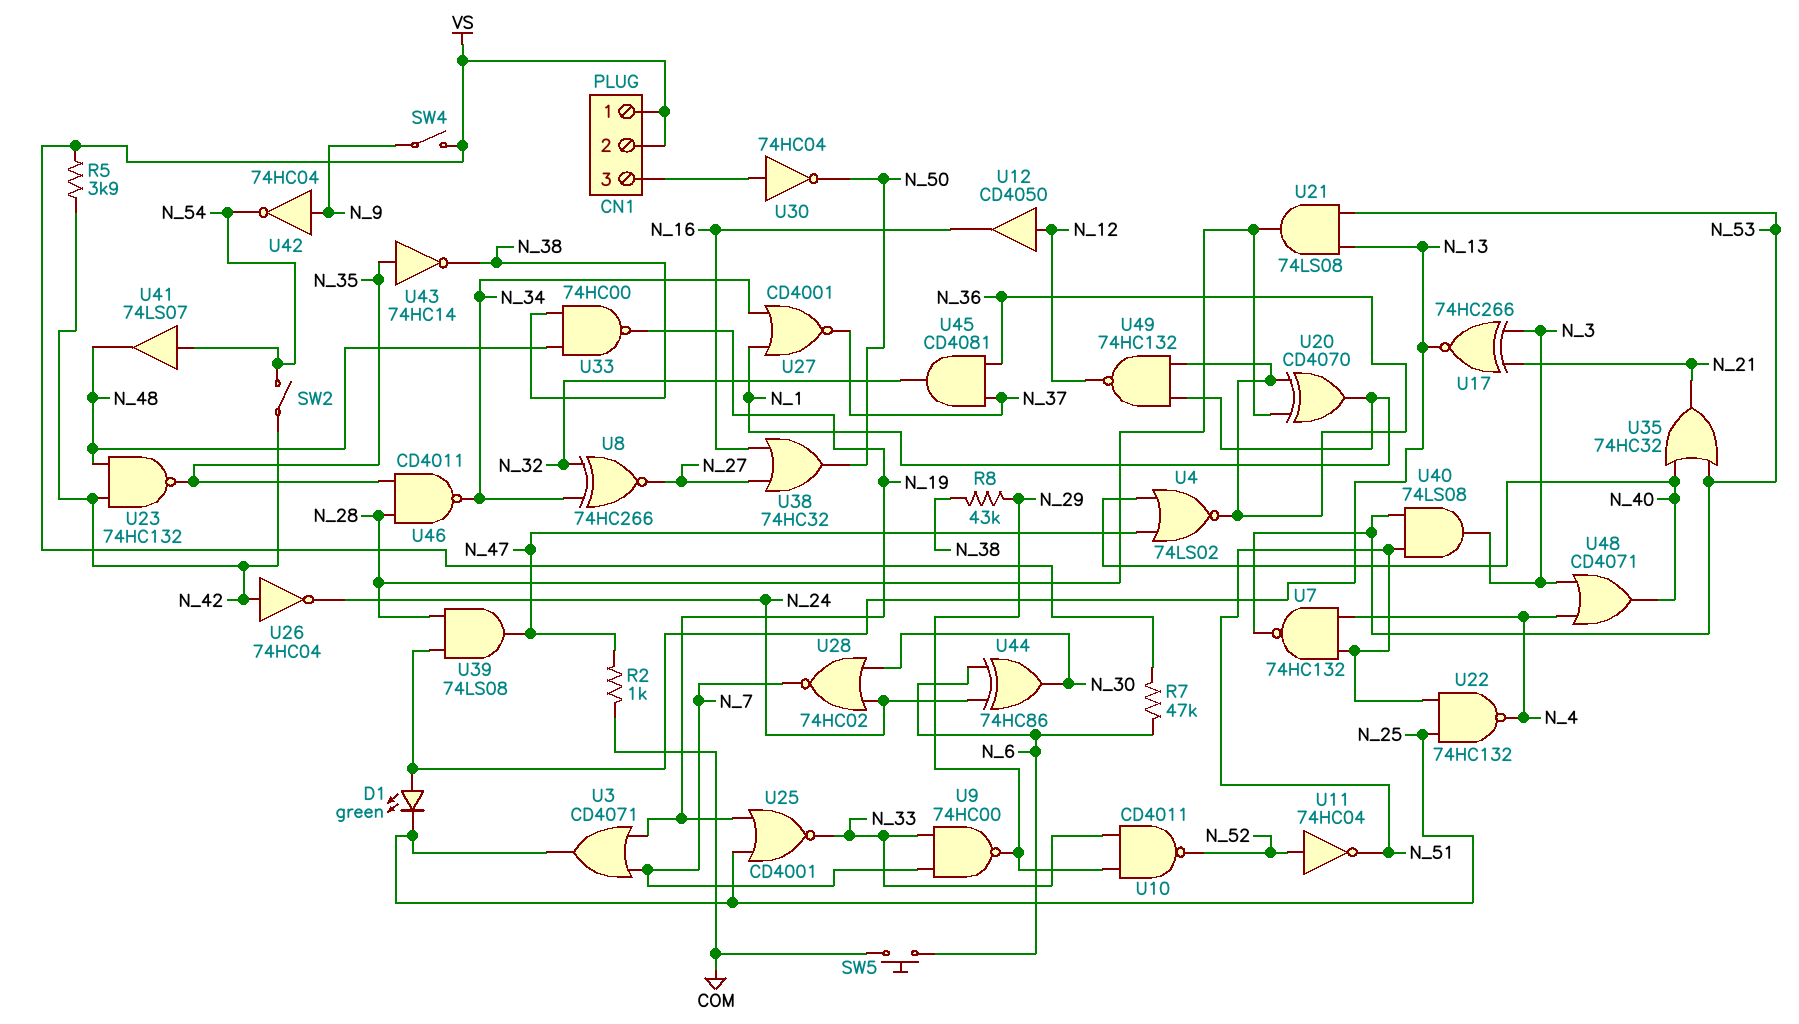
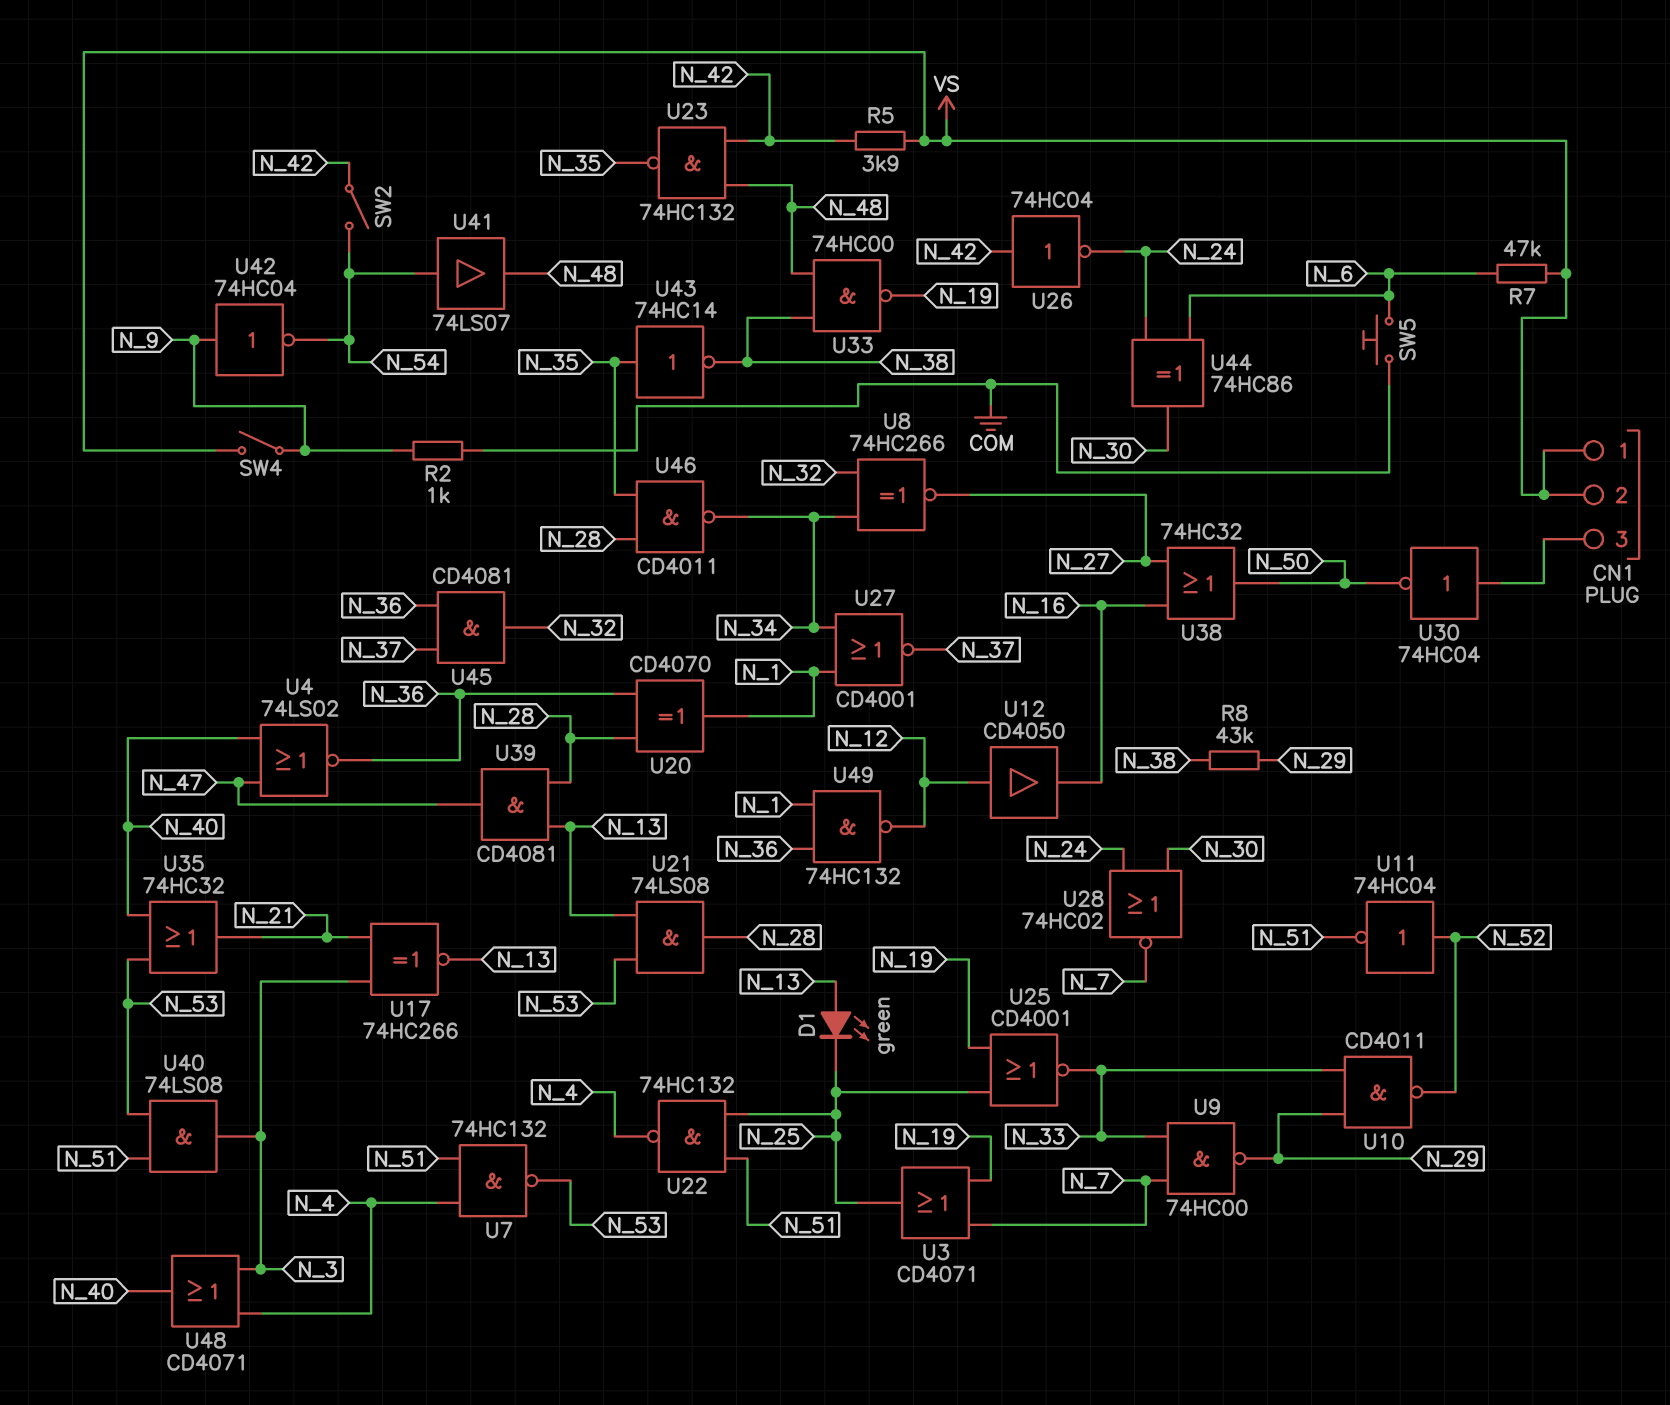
R2: 1k (COM, N_47) -> 1k (COM, N_9)
U39: AND 74LS08 (in N_13, in N_28, out N_47) -> AND CD4081 (in N_13, in N_28, out N_47)

